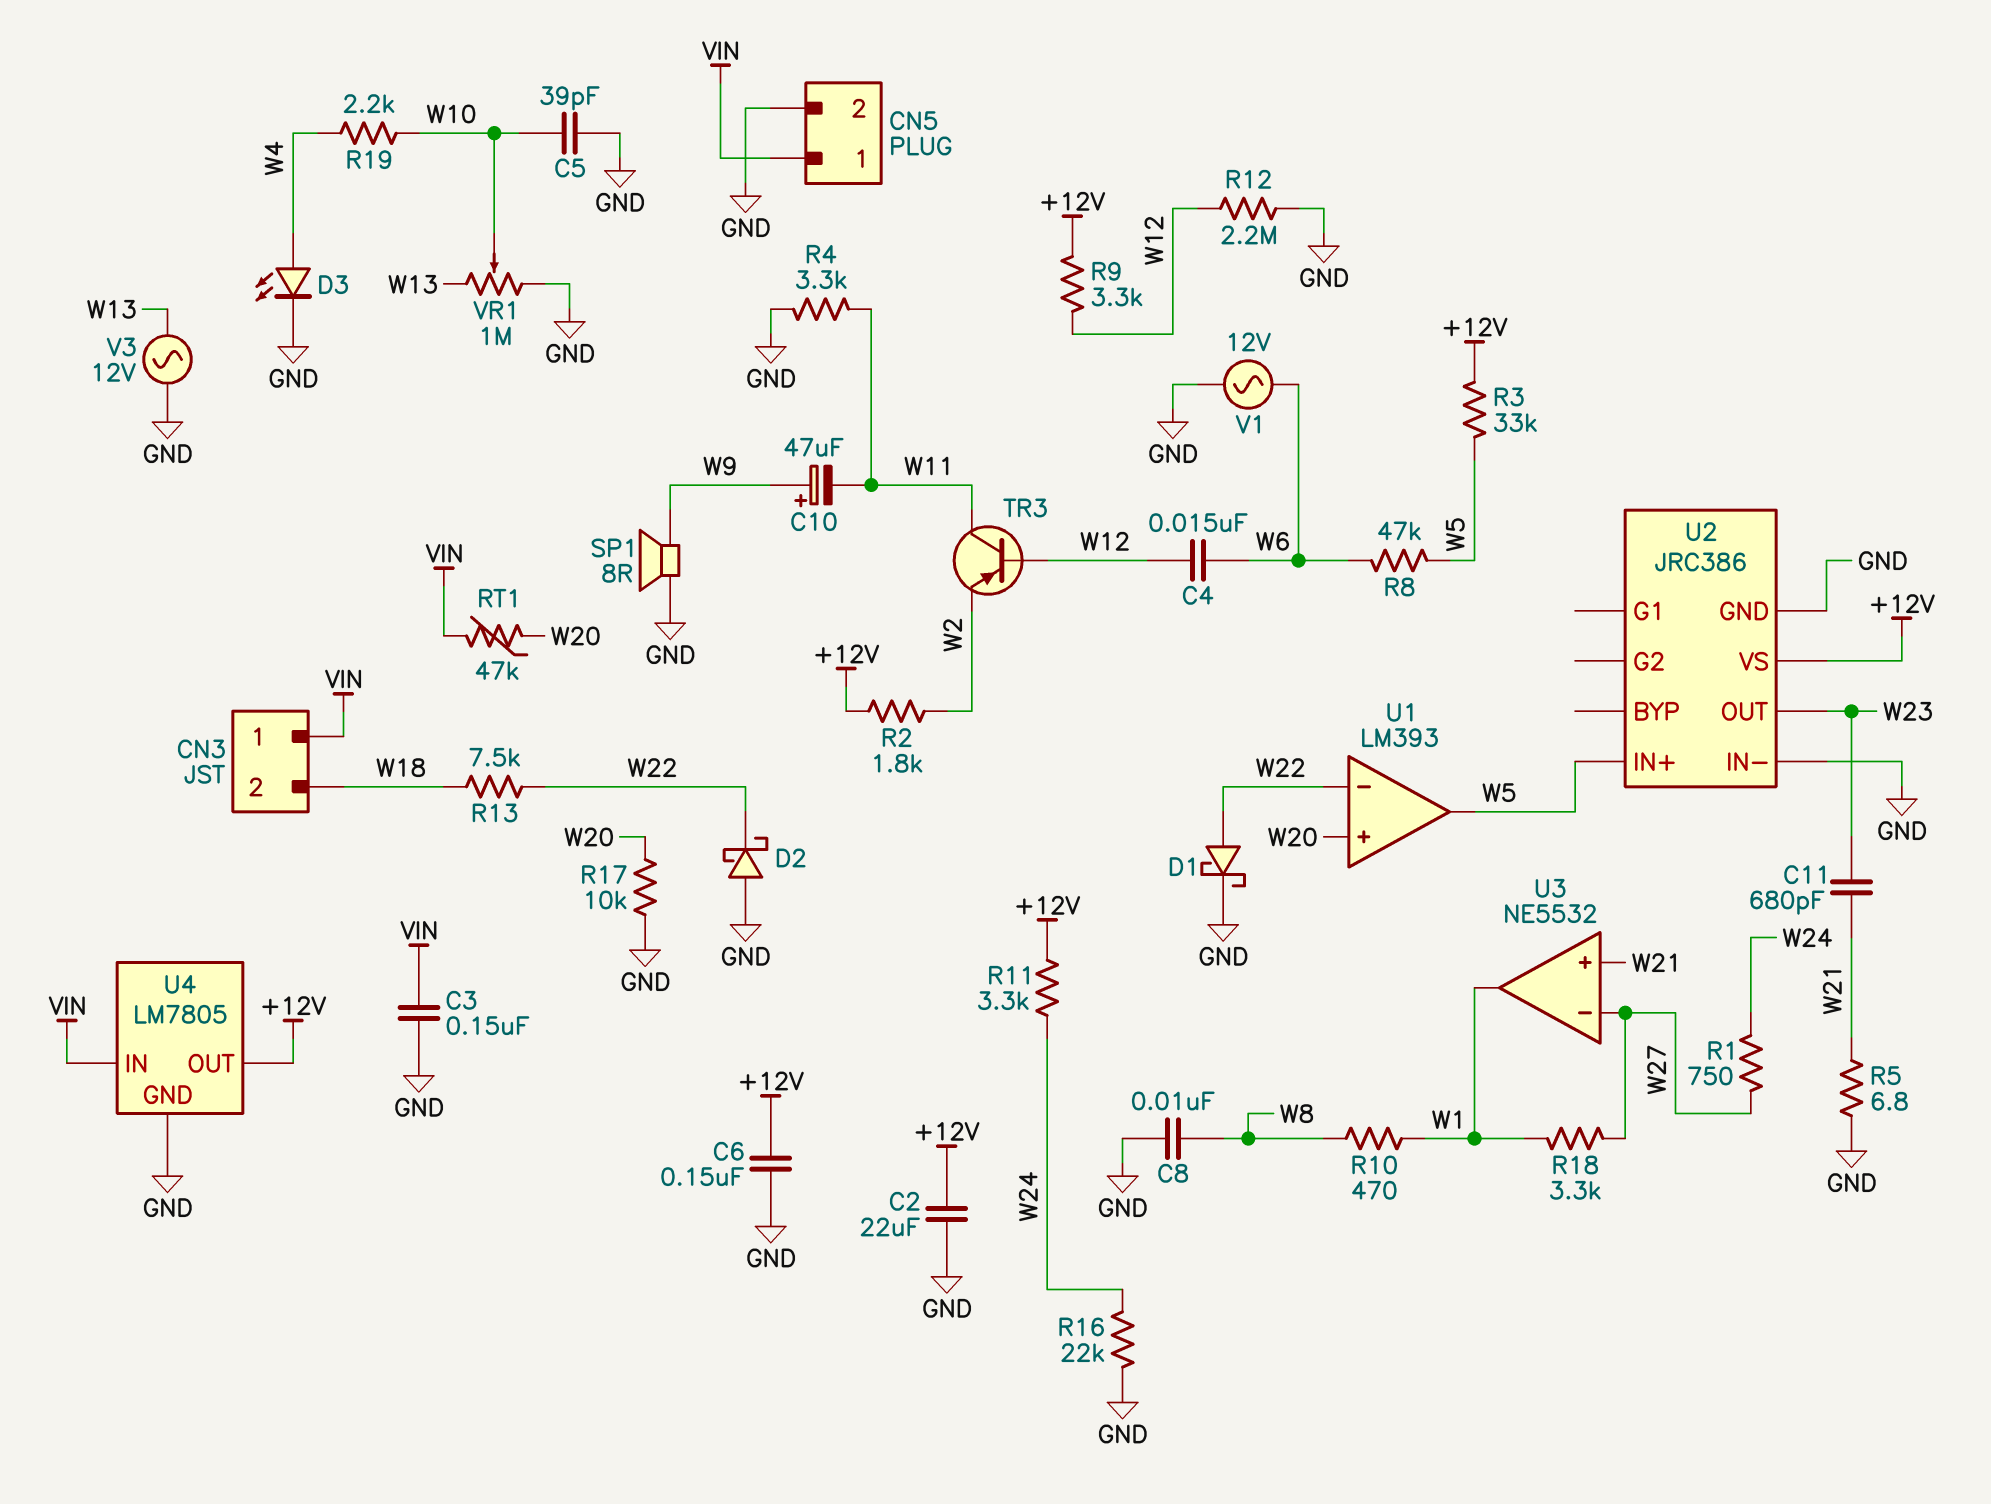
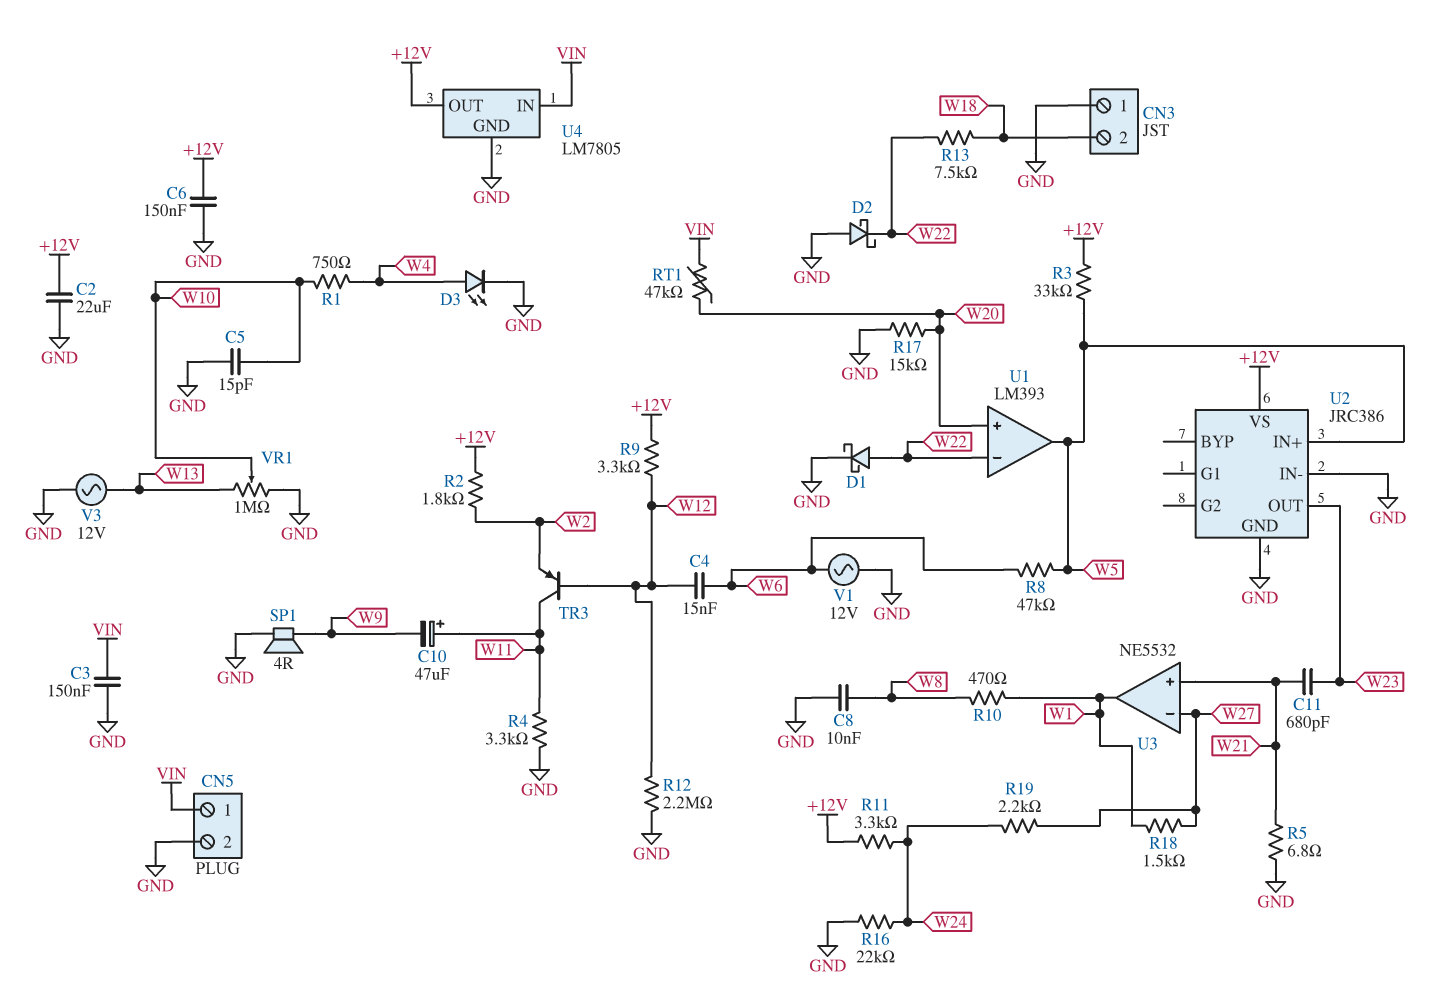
C5: 39pF (GND, W10) -> 15pF (GND, W10)
C10: 47uF (plus W9, minus W11) -> 47uF (plus W11, minus W9)
CN3 pin 1: VIN -> GND
R1: 750 (W24, W27) -> 750 (W4, W10)
R17: 10k (GND, W20) -> 15k (GND, W20)
R18: 3.3k (W1, W27) -> 1.5k (W1, W27)
R19: 2.2k (W4, W10) -> 2.2k (W24, W27)
SP1: speaker 8R (GND, W9) -> speaker 4R (GND, W9)

